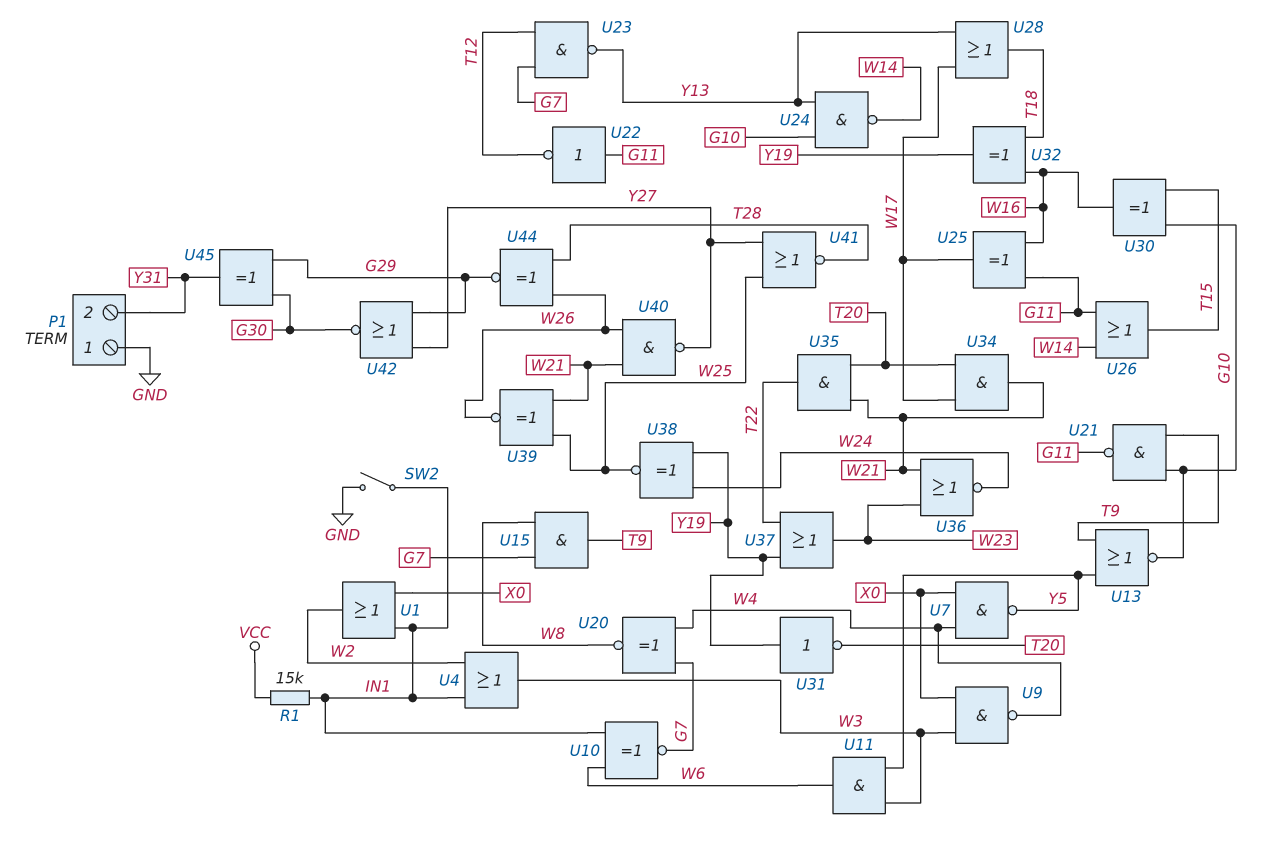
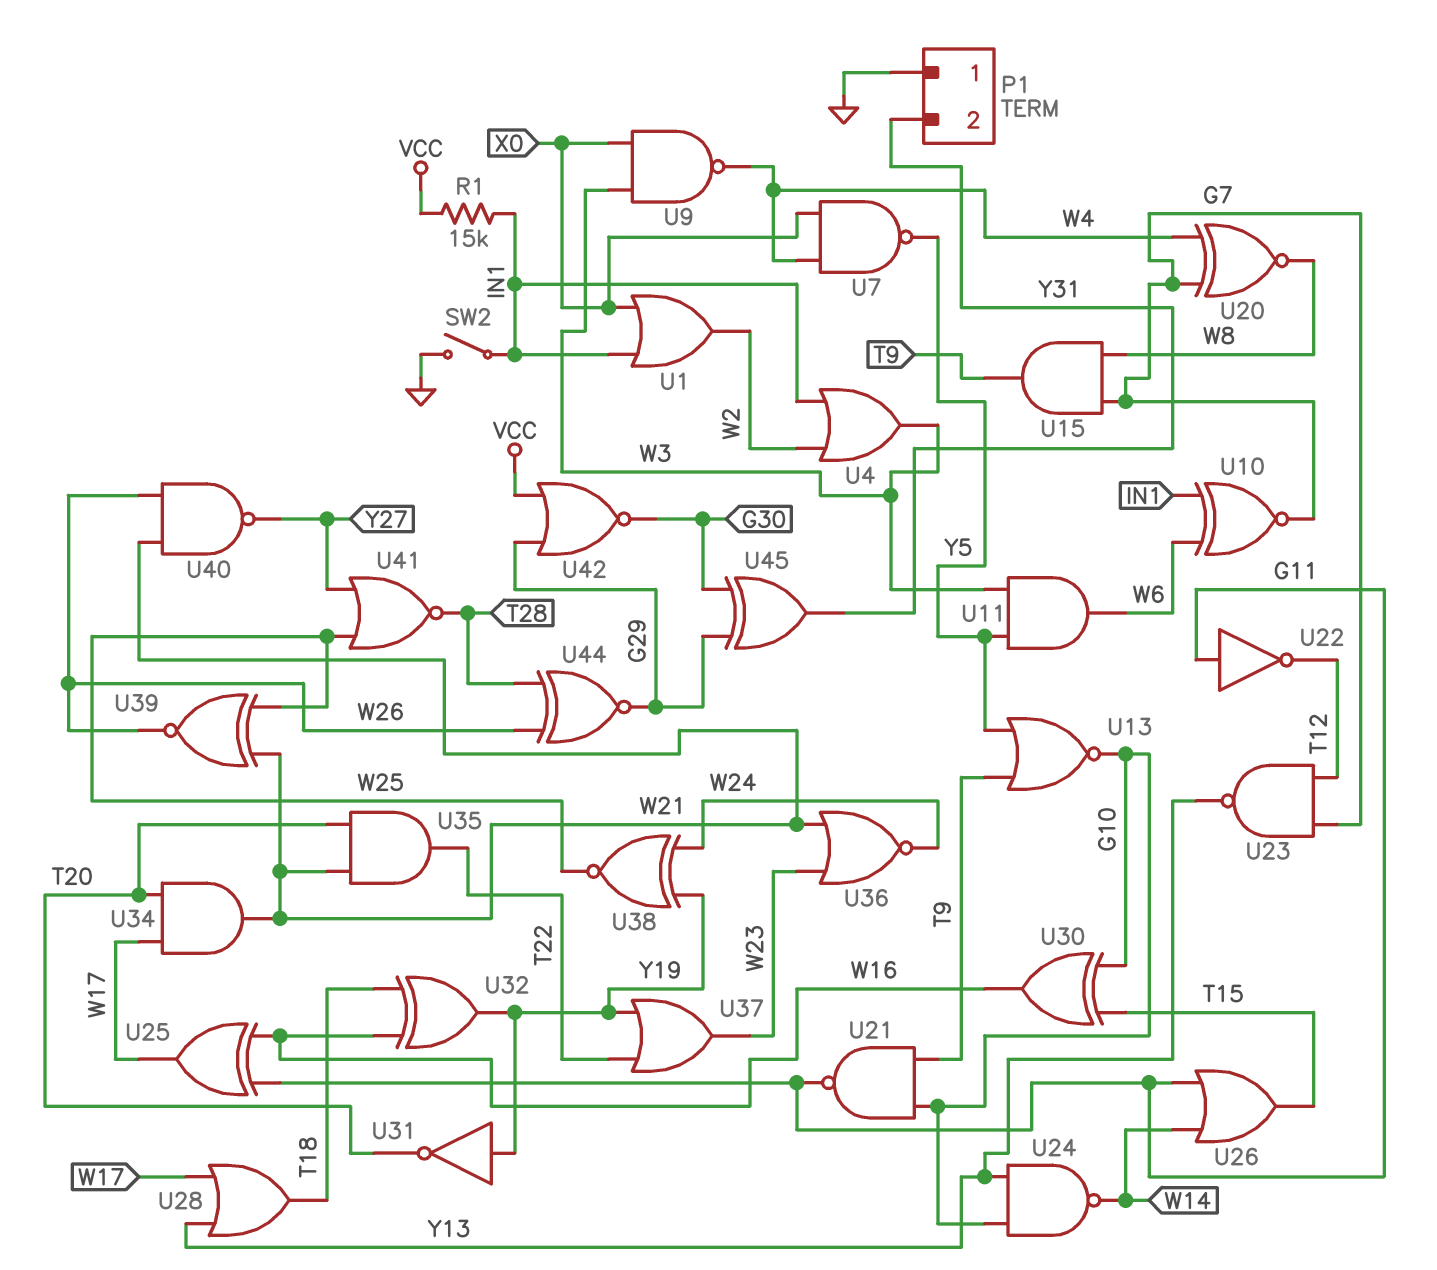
U42: NOR (in G29, in Y27, out G30) -> NOR (in G29, in VCC, out G30)

